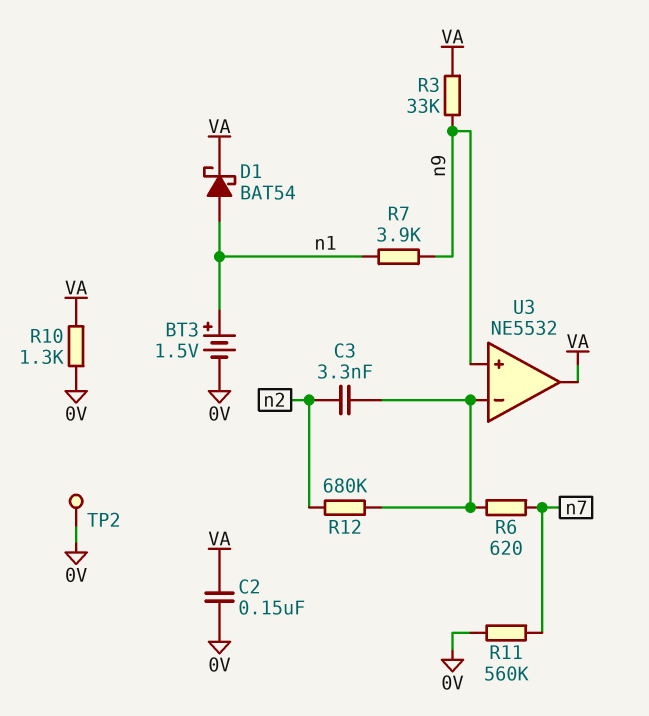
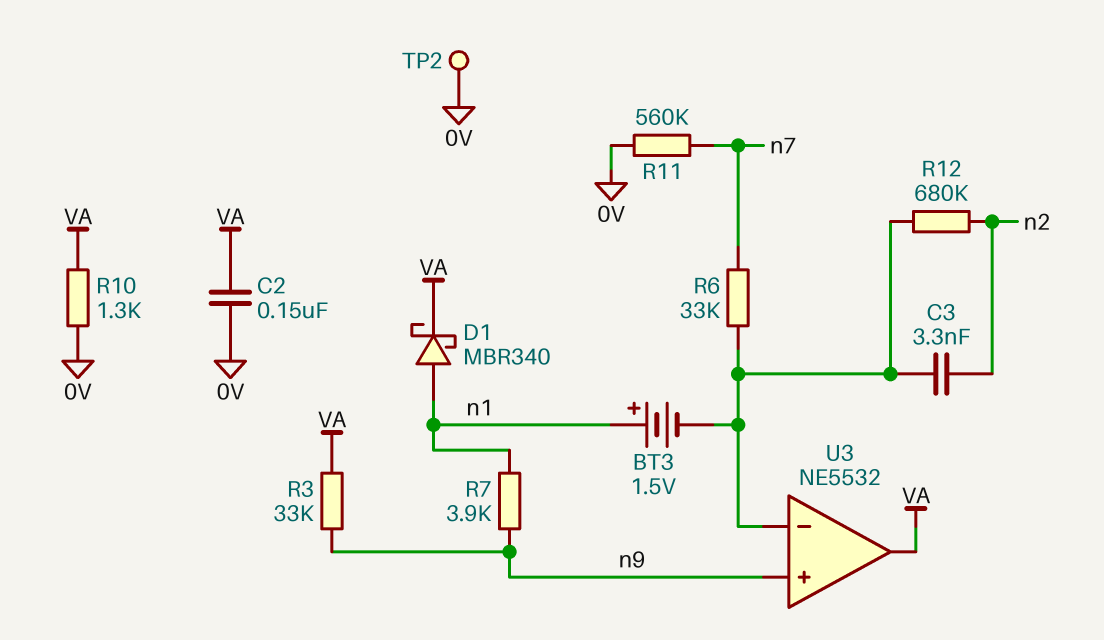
BT3: 1.5V (plus n1, minus 0V) -> 1.5V (plus n1, minus U3/in-)
D1: schottky BAT54 (A n1, K VA) -> schottky MBR340 (A n1, K VA)
R6: 620 (U3/in-, n7) -> 33k (U3/in-, n7)

